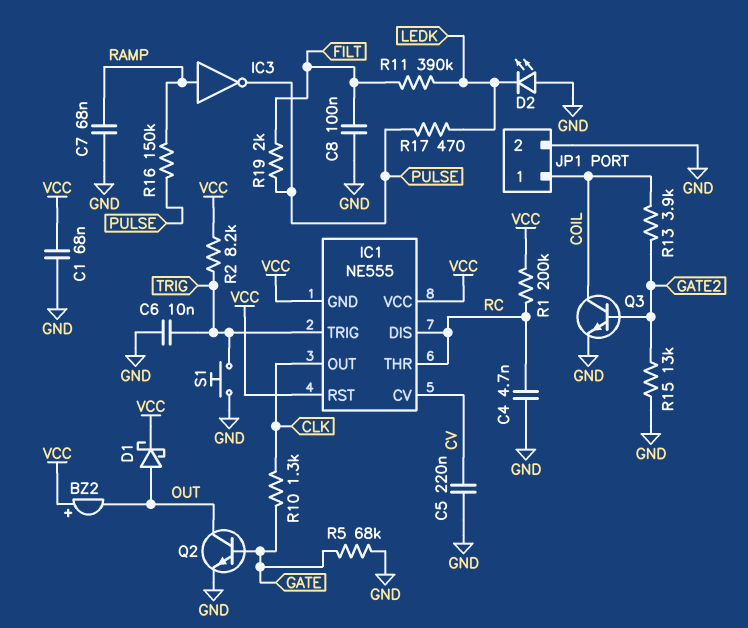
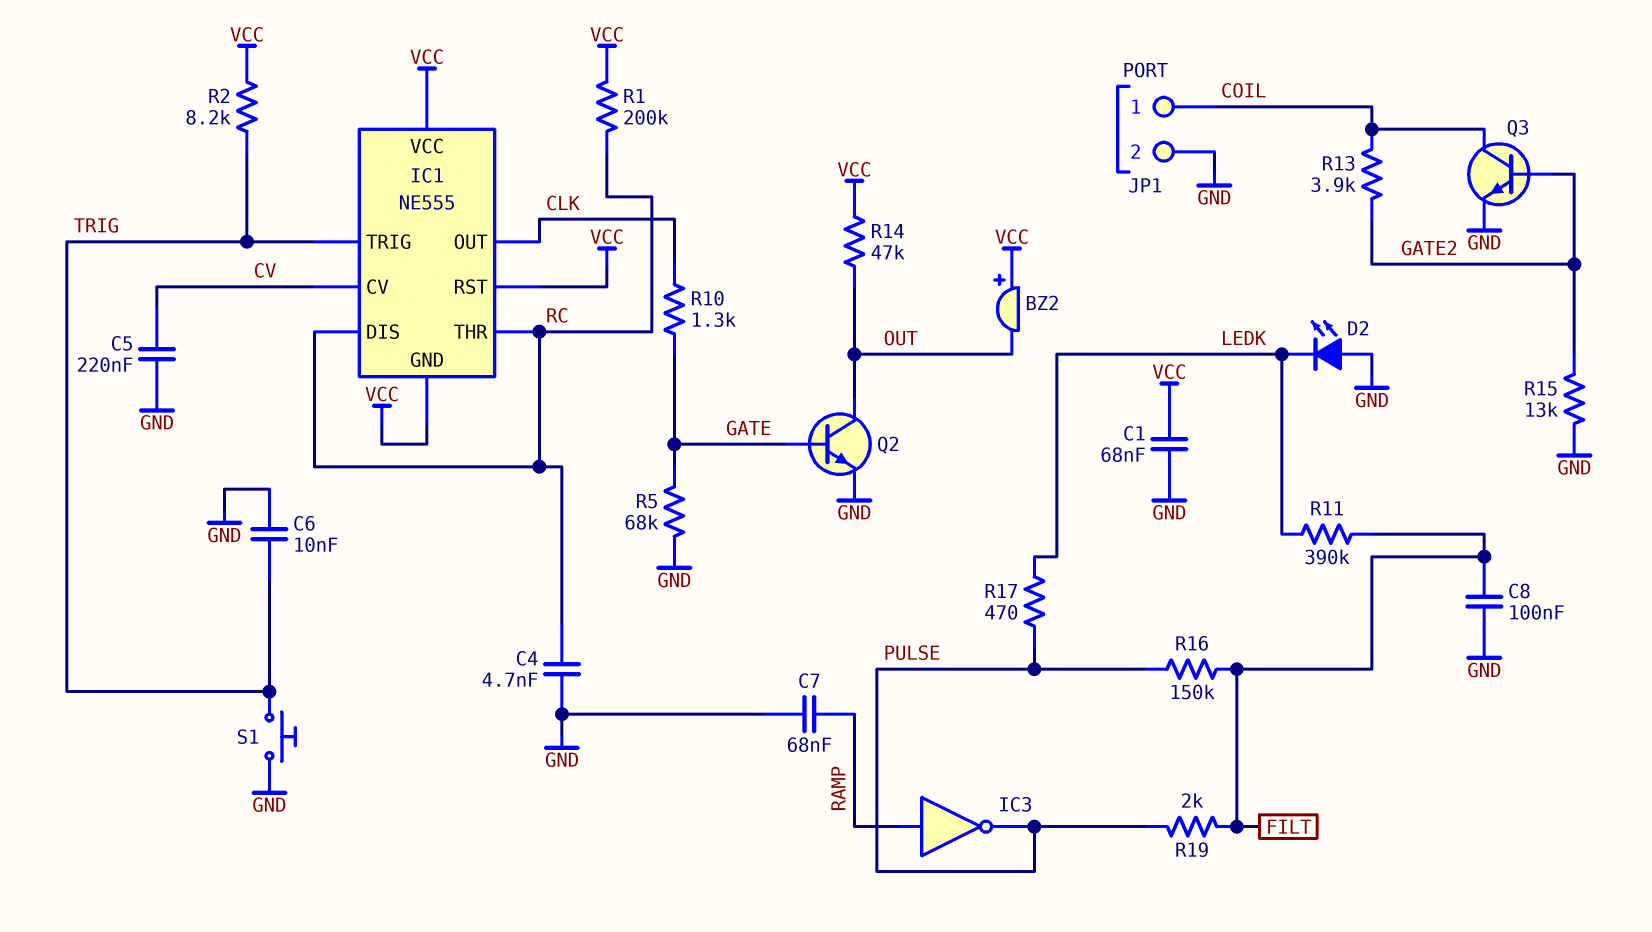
D1: schottky (A OUT, K VCC) -> none
R14: none -> 47k (OUT, VCC)
R16: 150k (PULSE, RAMP) -> 150k (FILT, PULSE)

